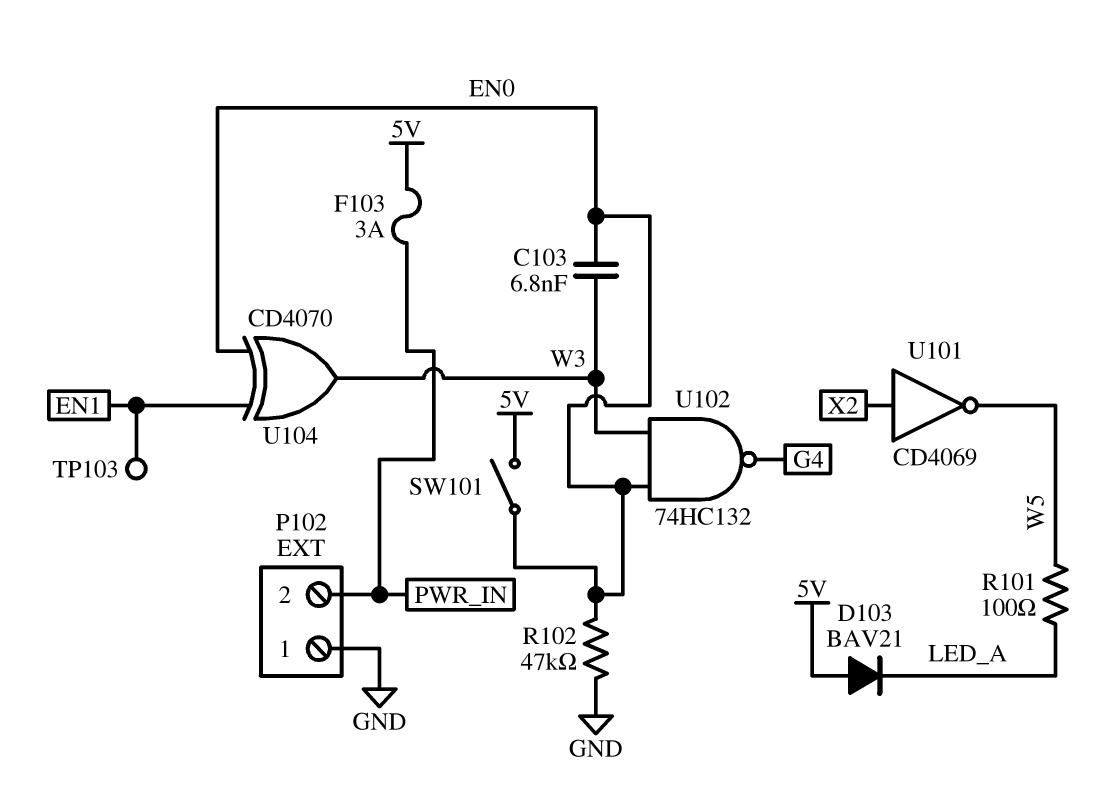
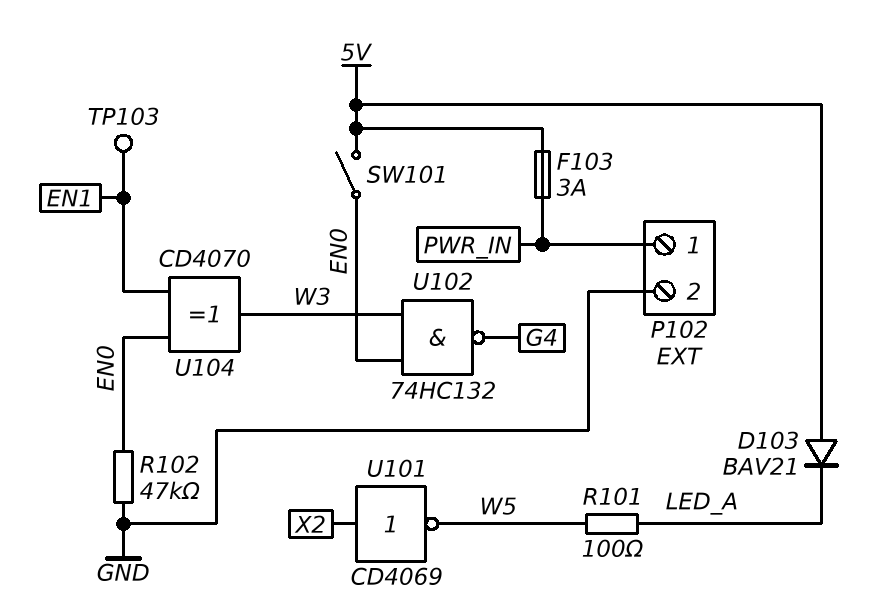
C103: 6.8nF (EN0, W3) -> none
P102 pin 1: GND -> PWR_IN
P102 pin 2: PWR_IN -> GND

